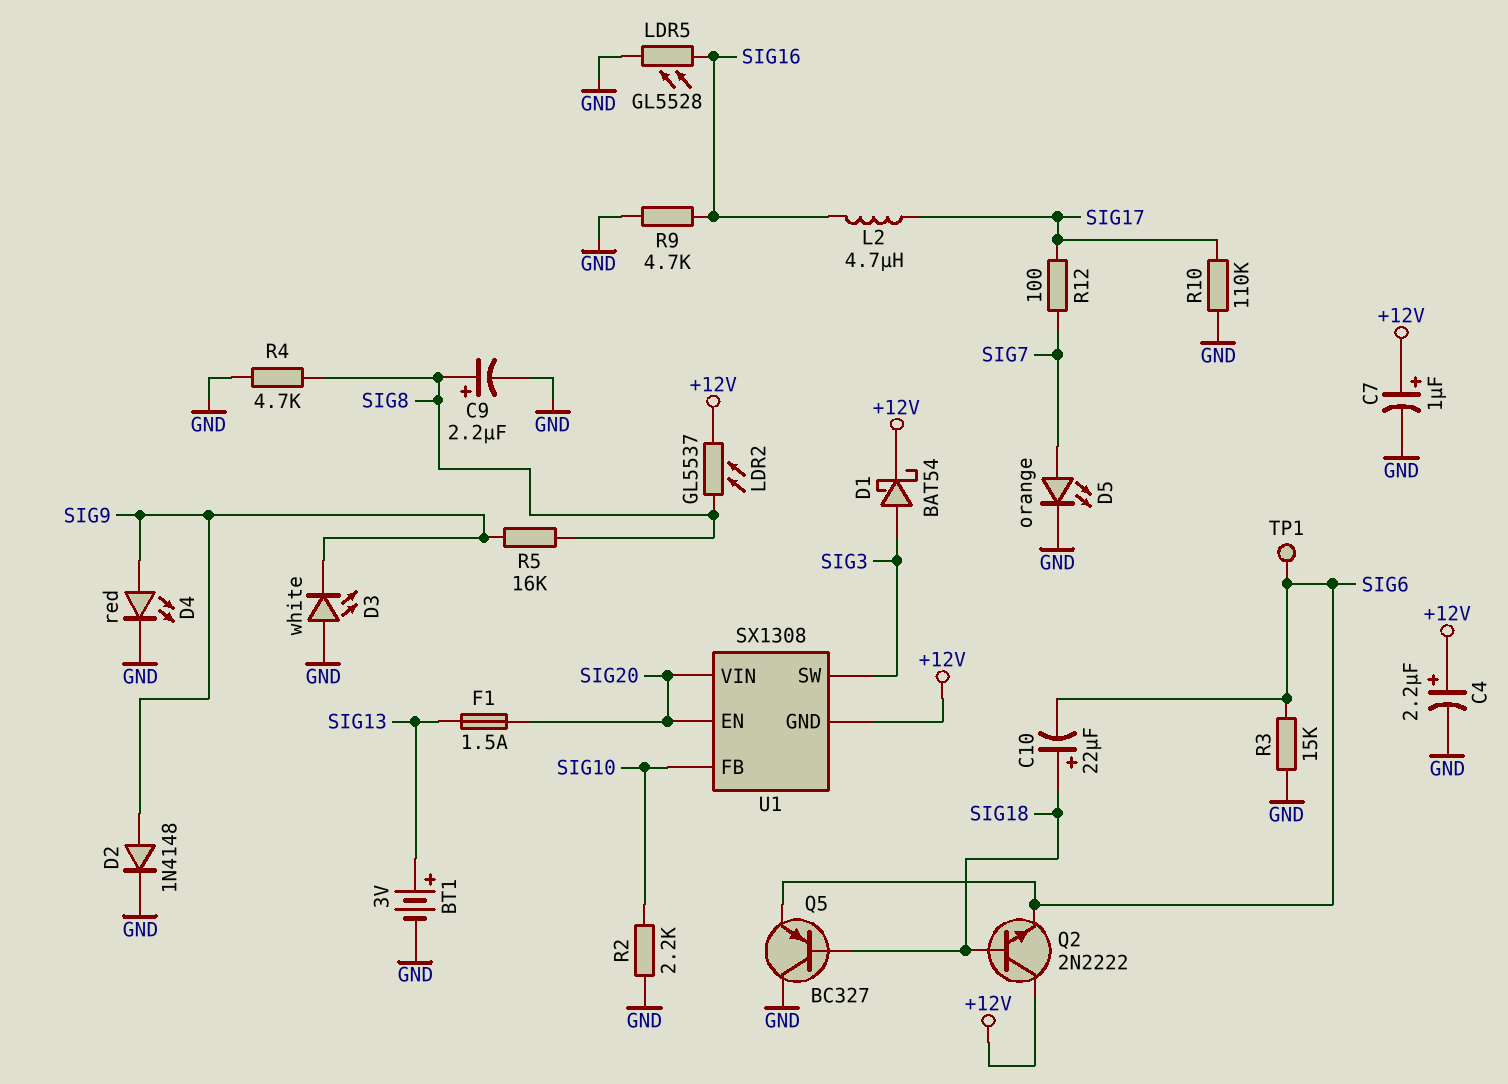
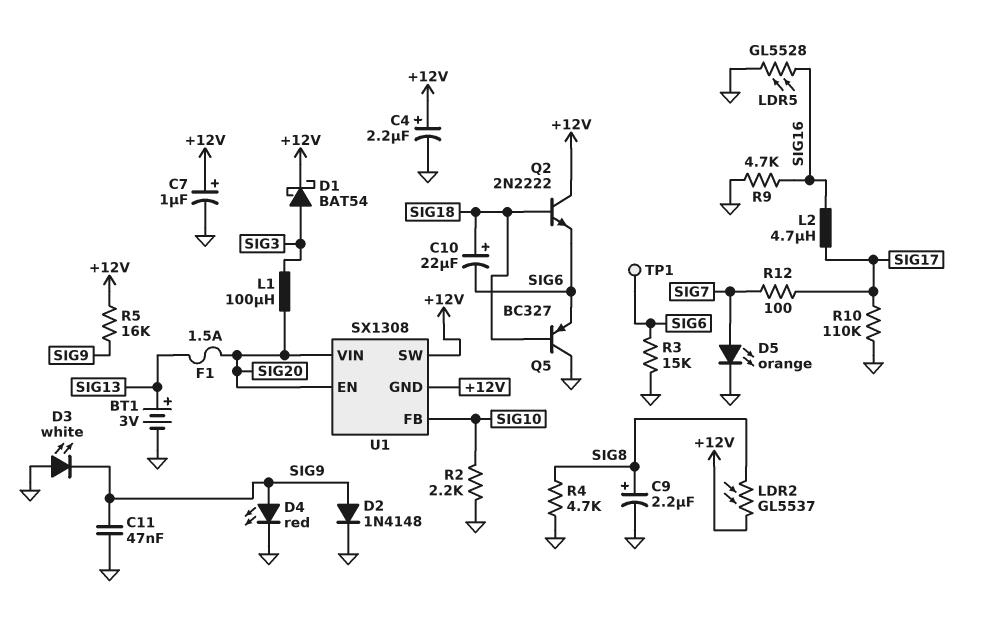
C11: none -> 47nF (GND, SIG9)
L1: none -> 100uH (SIG3, SIG20)
R5: 16k (SIG8, SIG9) -> 16k (+12V, SIG9)
U1 pin SW: SIG3 -> +12V

